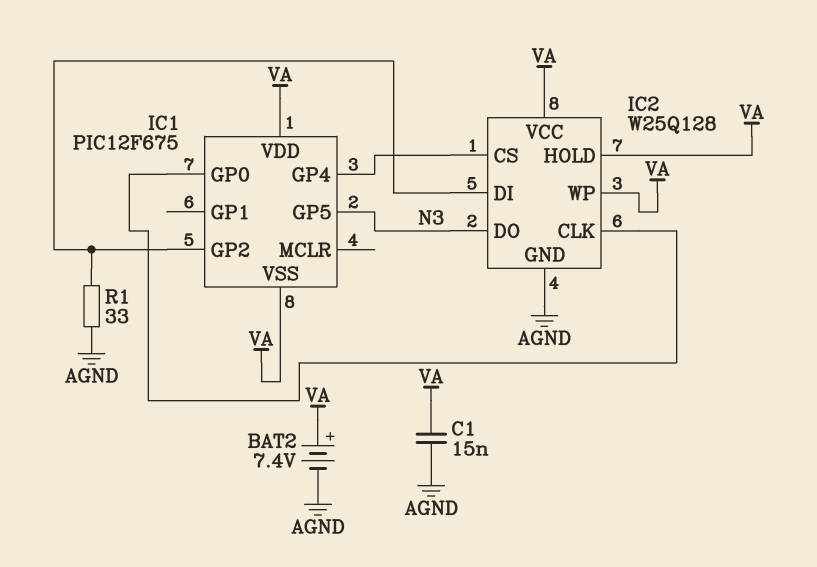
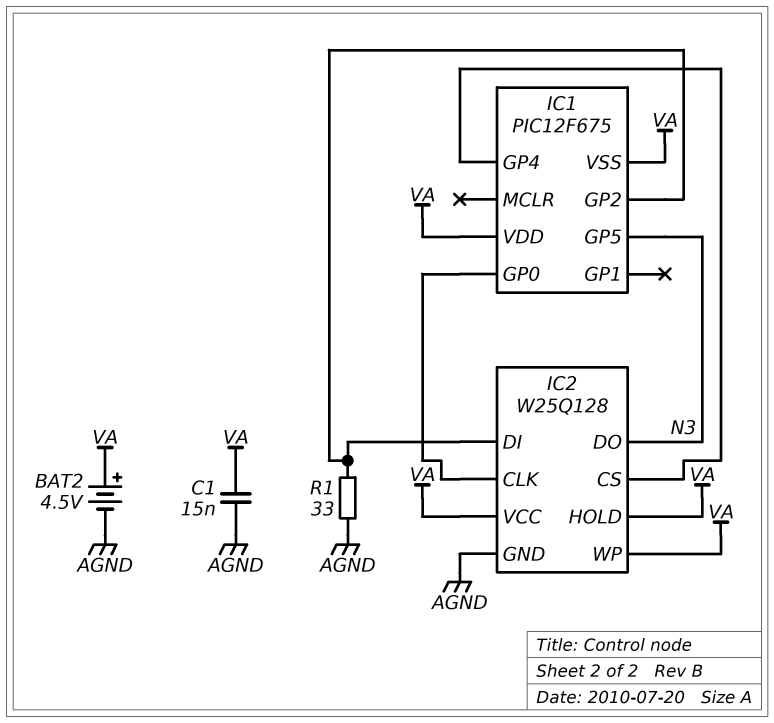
BAT2: 7.4V (plus VA, minus AGND) -> 4.5V (plus VA, minus AGND)

